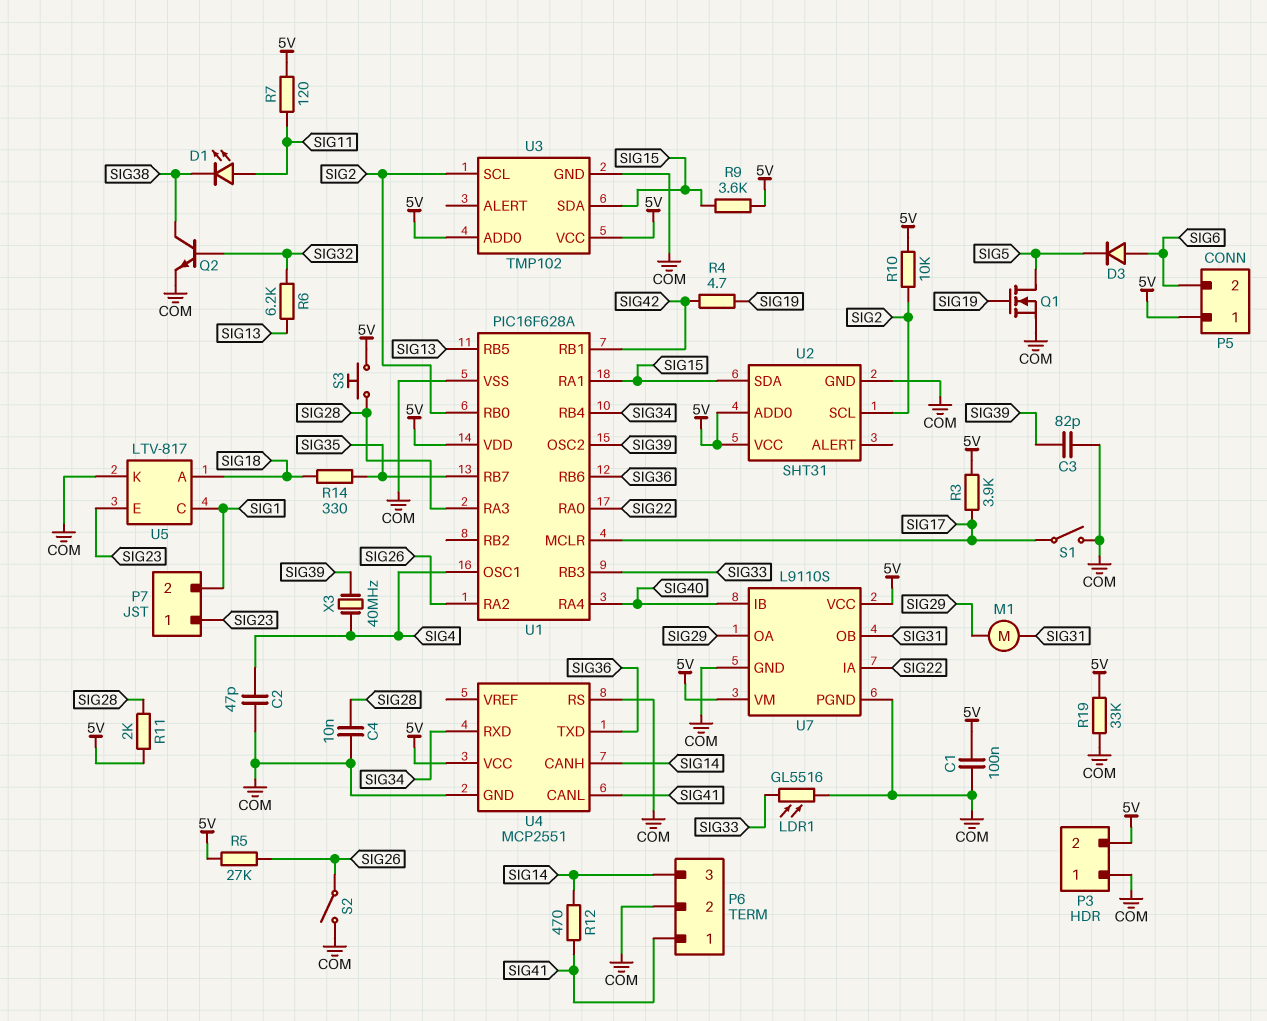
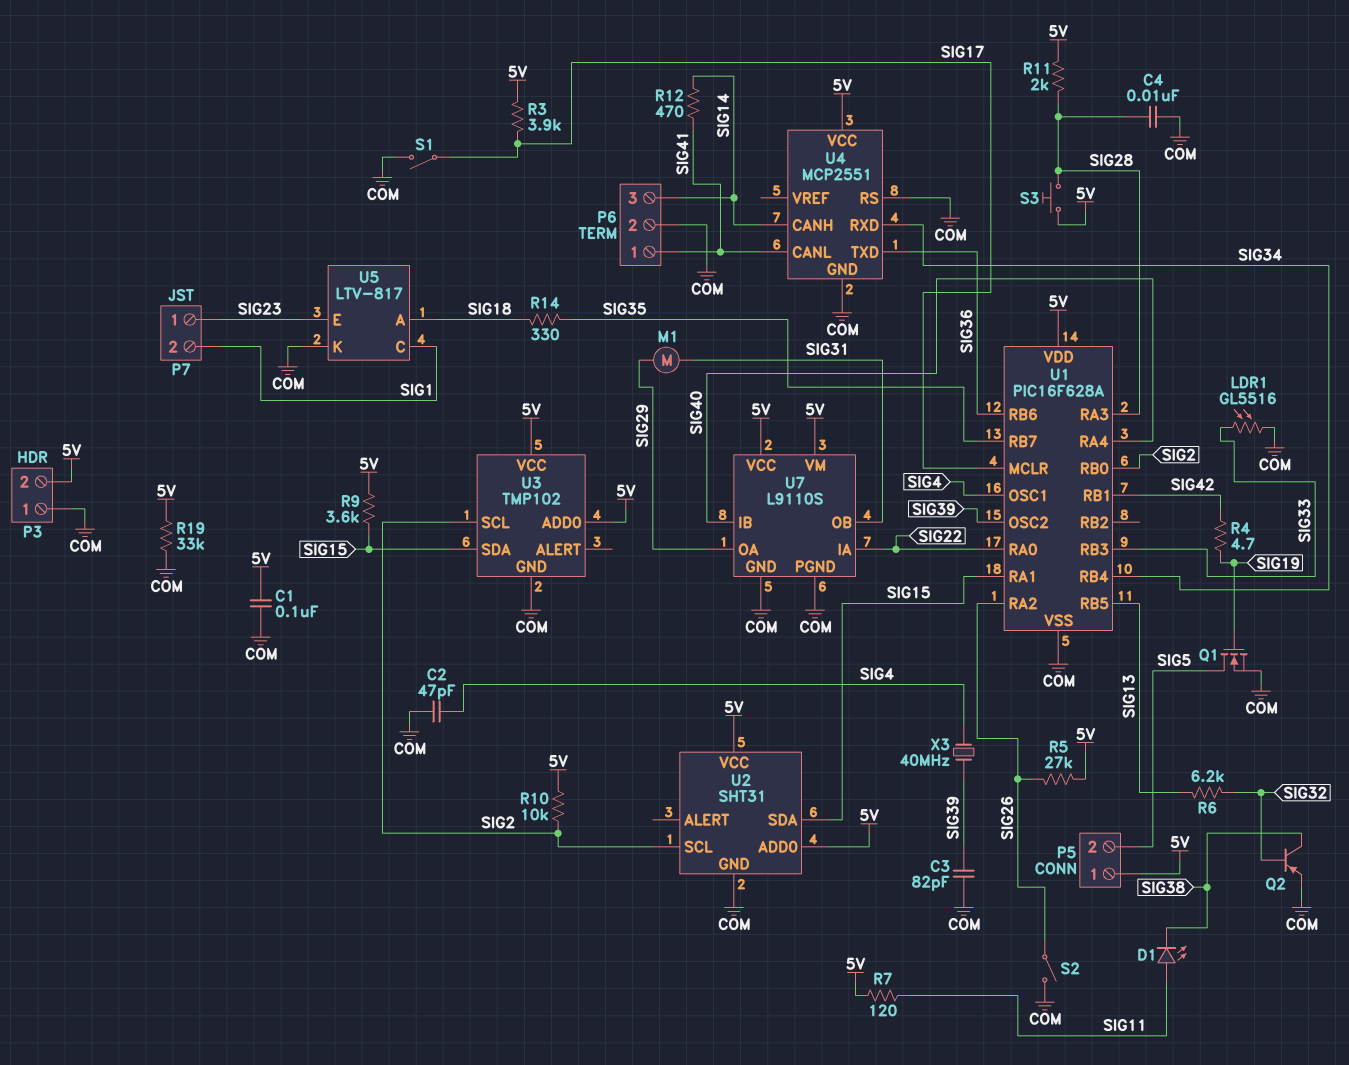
D3: diode (A SIG6, K SIG5) -> none
P5 pin 2: SIG6 -> SIG5
Q2: NPN (B SIG32, C SIG38, E COM) -> PNP (B SIG32, C SIG38, E COM)

